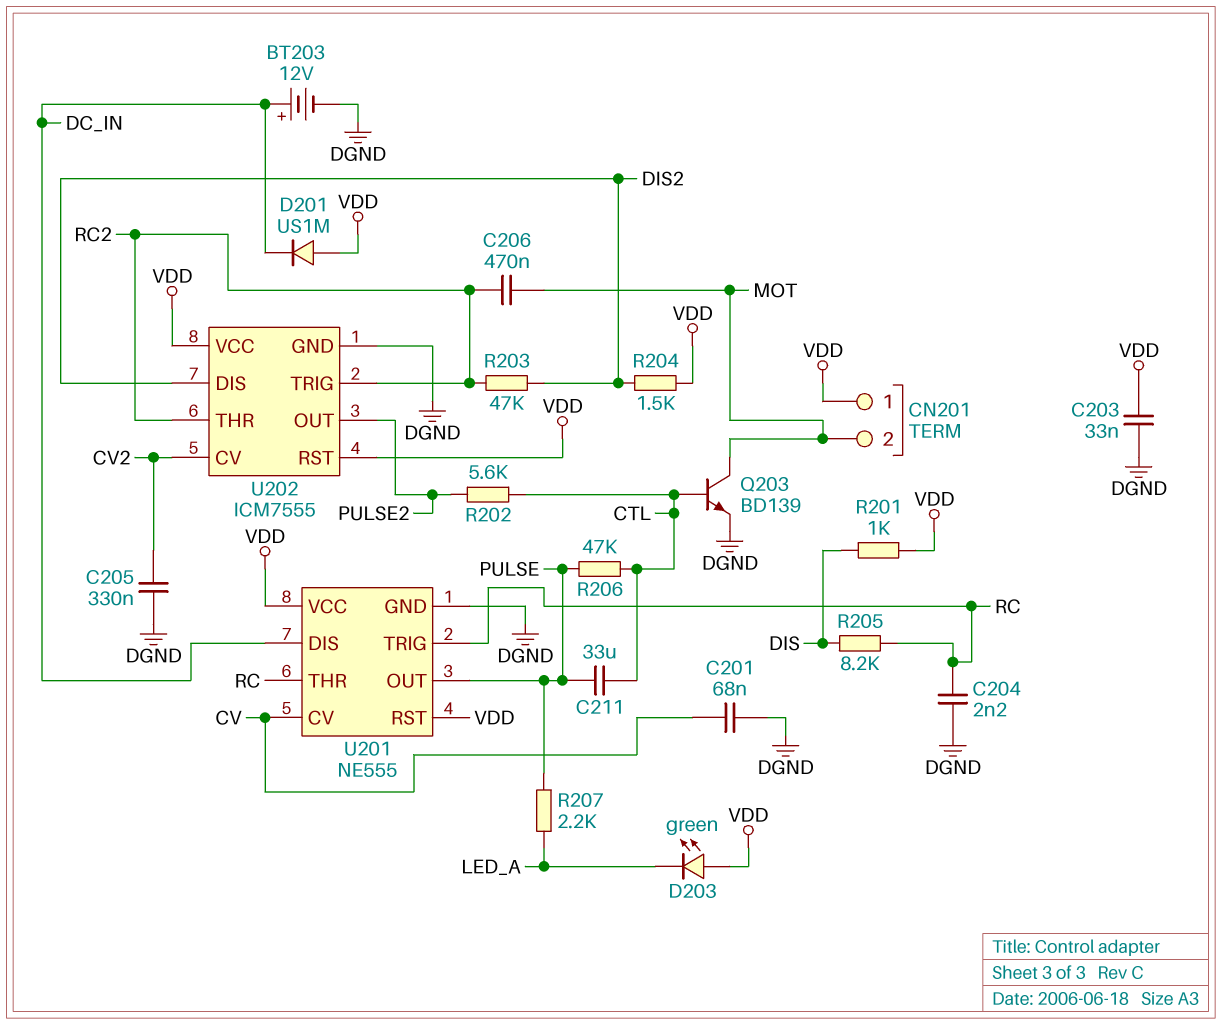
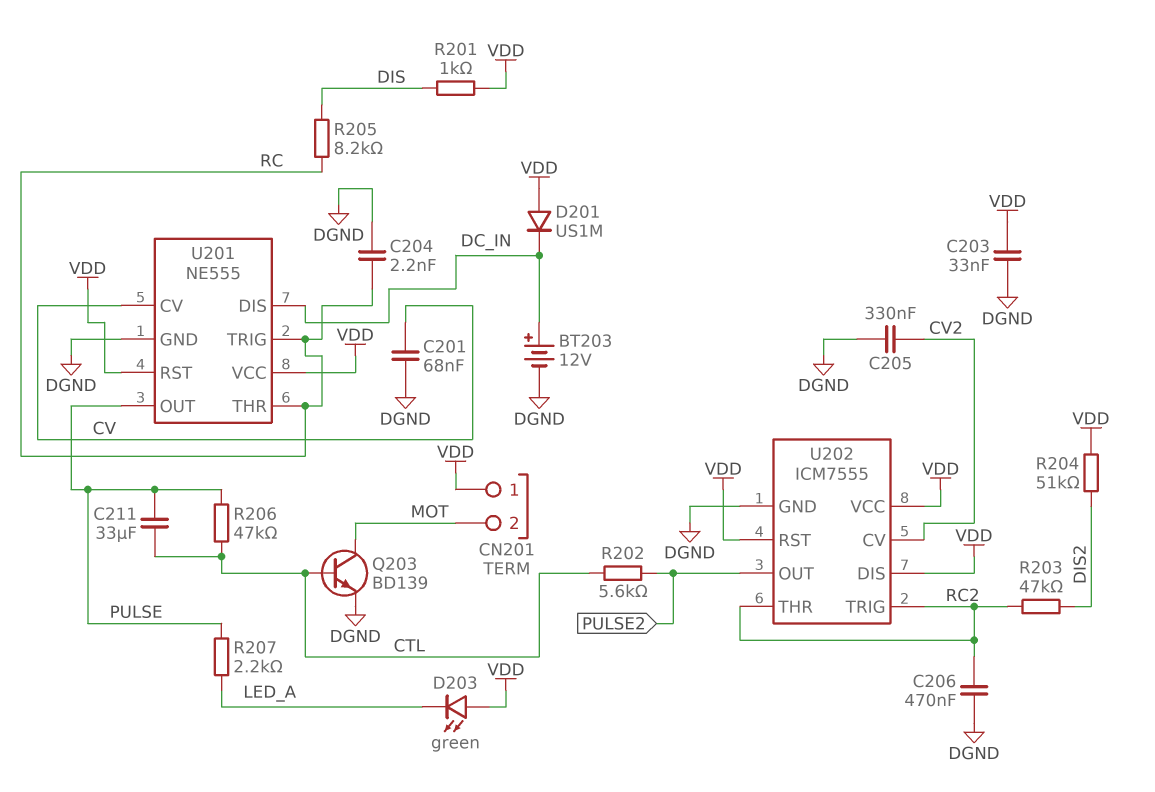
C206: 470nF (MOT, RC2) -> 470nF (DGND, RC2)
R204: 1.5k (DIS2, VDD) -> 51k (DIS2, VDD)
U202 pin DIS: DIS2 -> VDD

